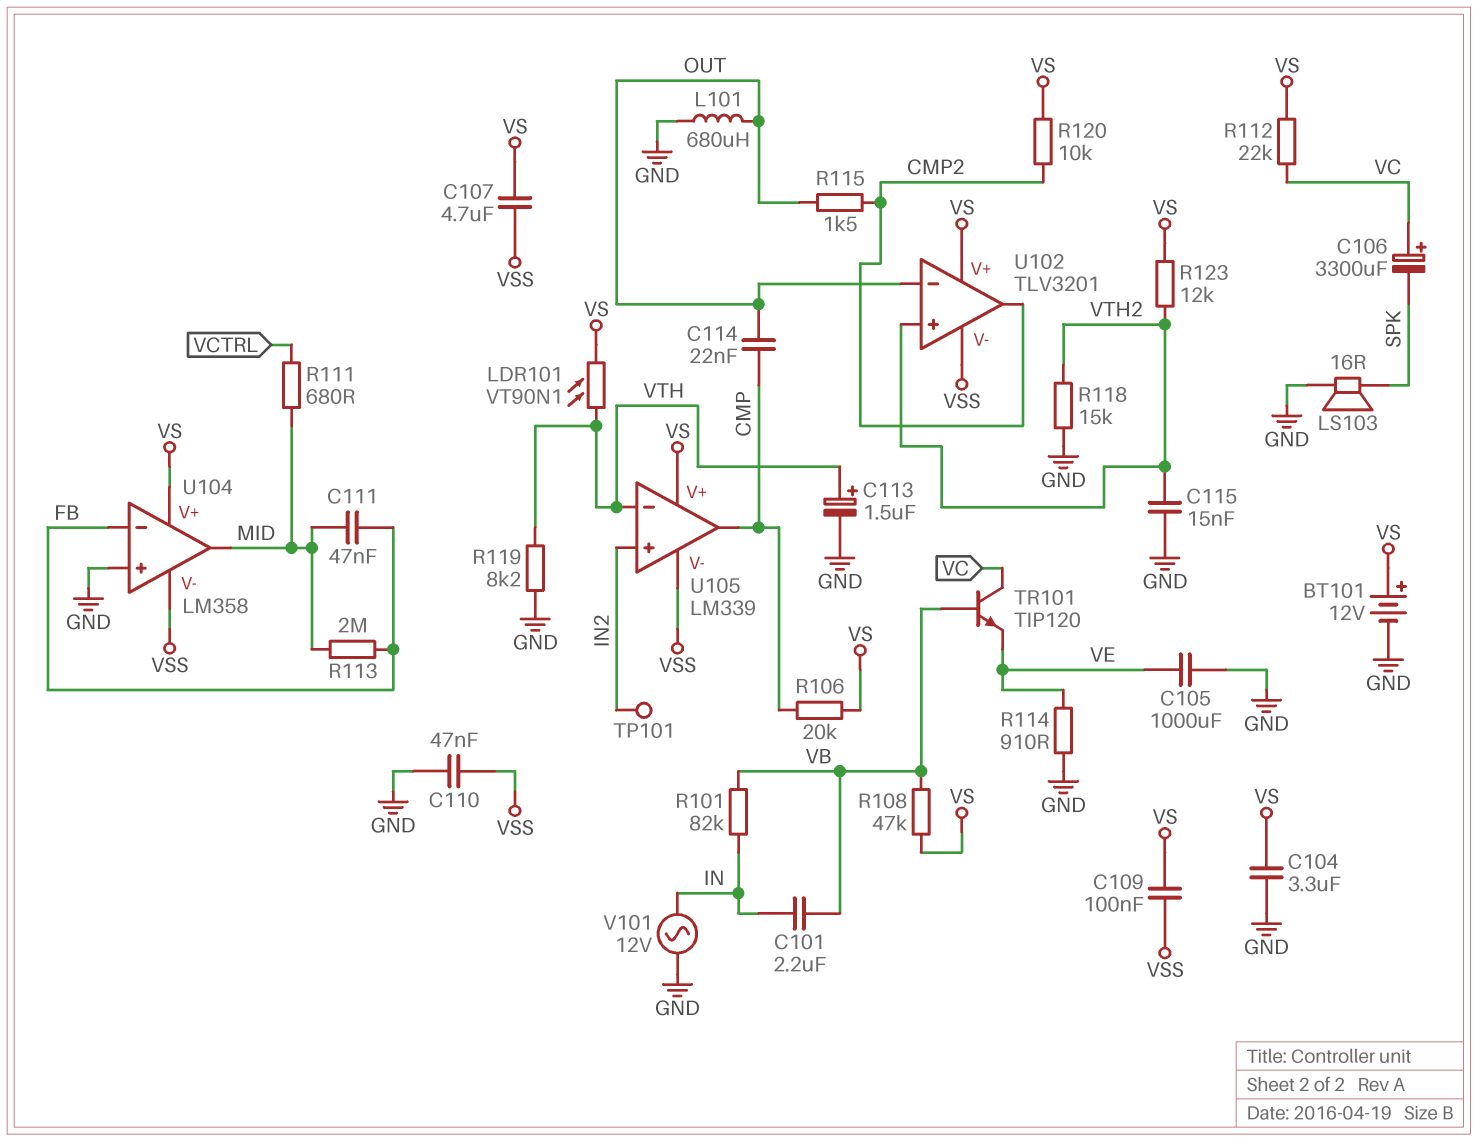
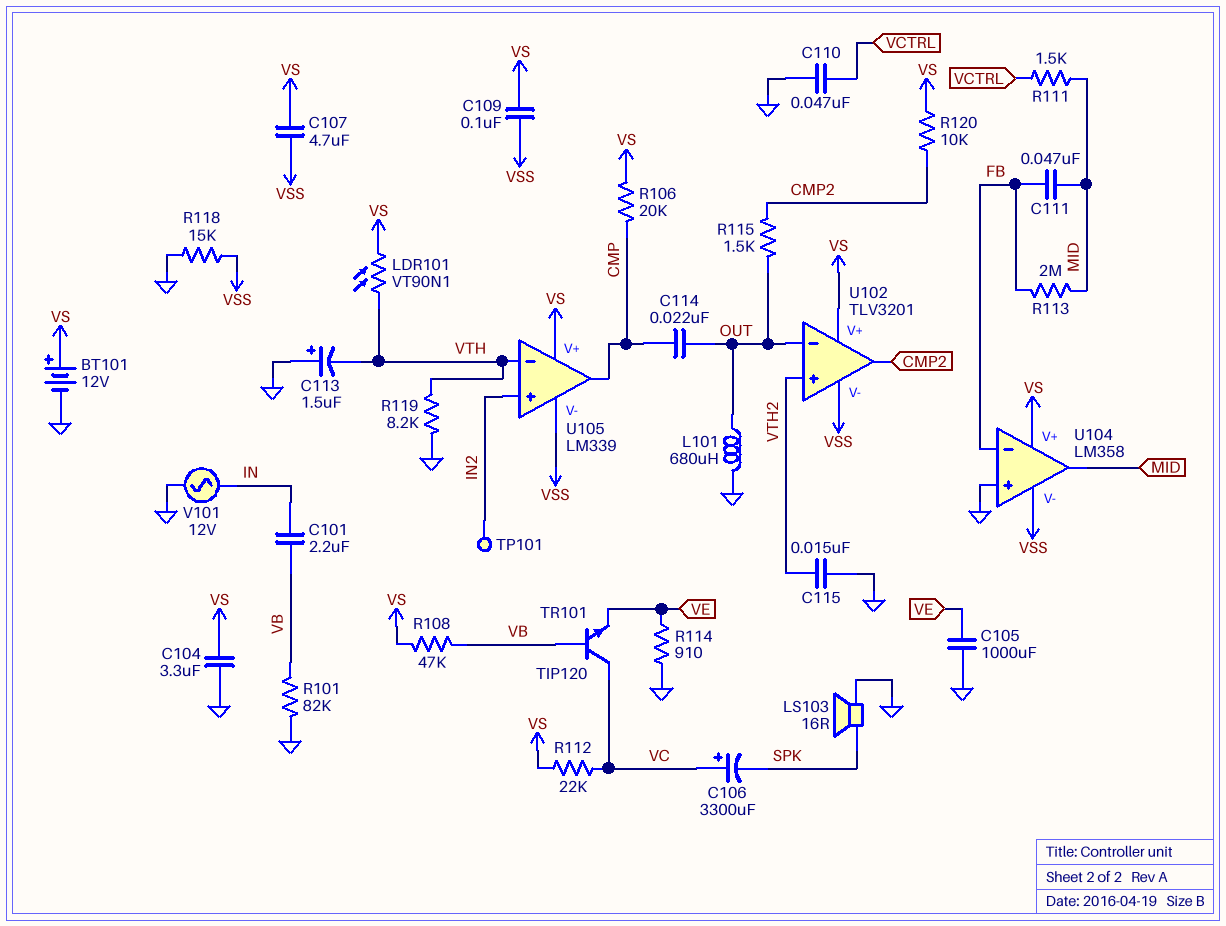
C110: 47nF (GND, VSS) -> 47nF (GND, VCTRL)
C113: 1.5uF (plus VTH, minus GND) -> 1.5uF (plus GND, minus VTH)
R101: 82k (IN, VB) -> 82k (GND, VB)
R111: 680 (MID, VCTRL) -> 1.5k (MID, VCTRL)
R118: 15k (GND, VTH2) -> 15k (GND, VSS)
R123: 12k (VS, VTH2) -> none

